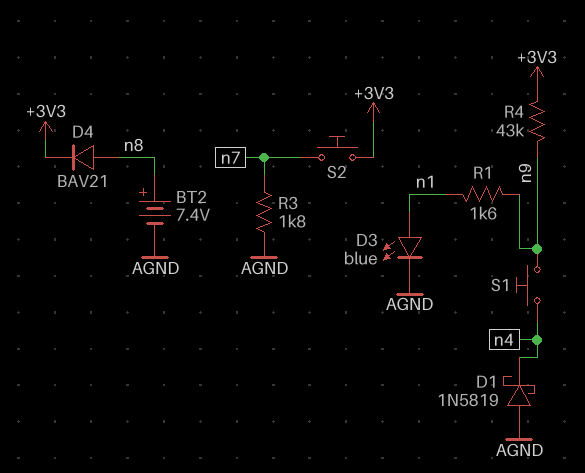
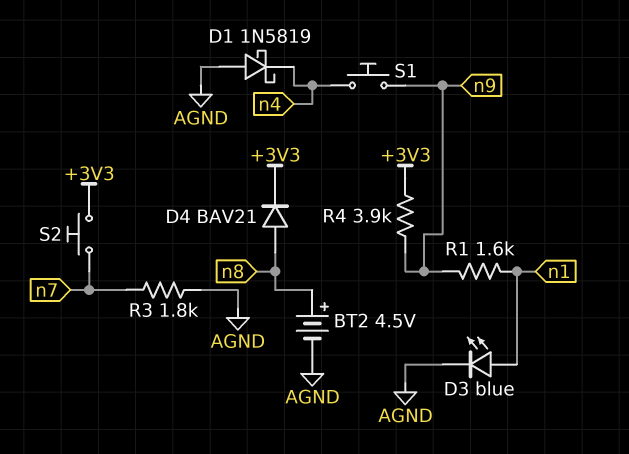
BT2: 7.4V (plus n8, minus AGND) -> 4.5V (plus n8, minus AGND)
R4: 43k (+3V3, n9) -> 3.9k (+3V3, n9)

